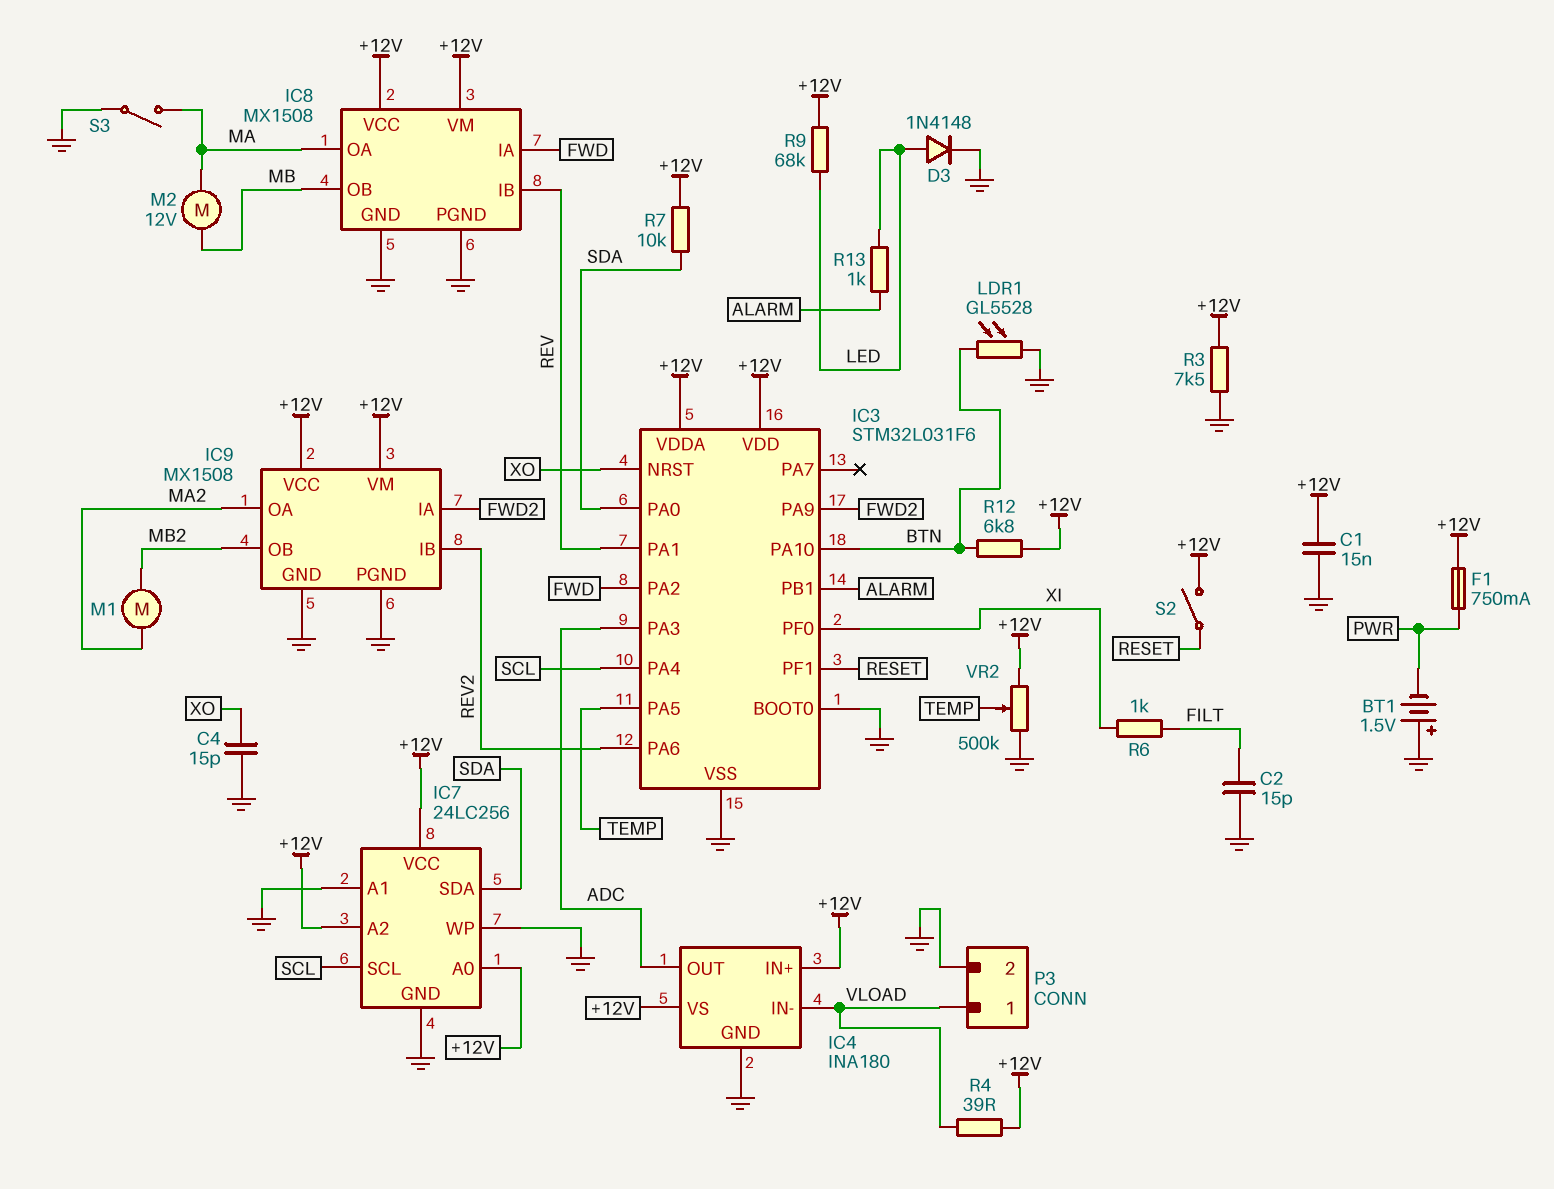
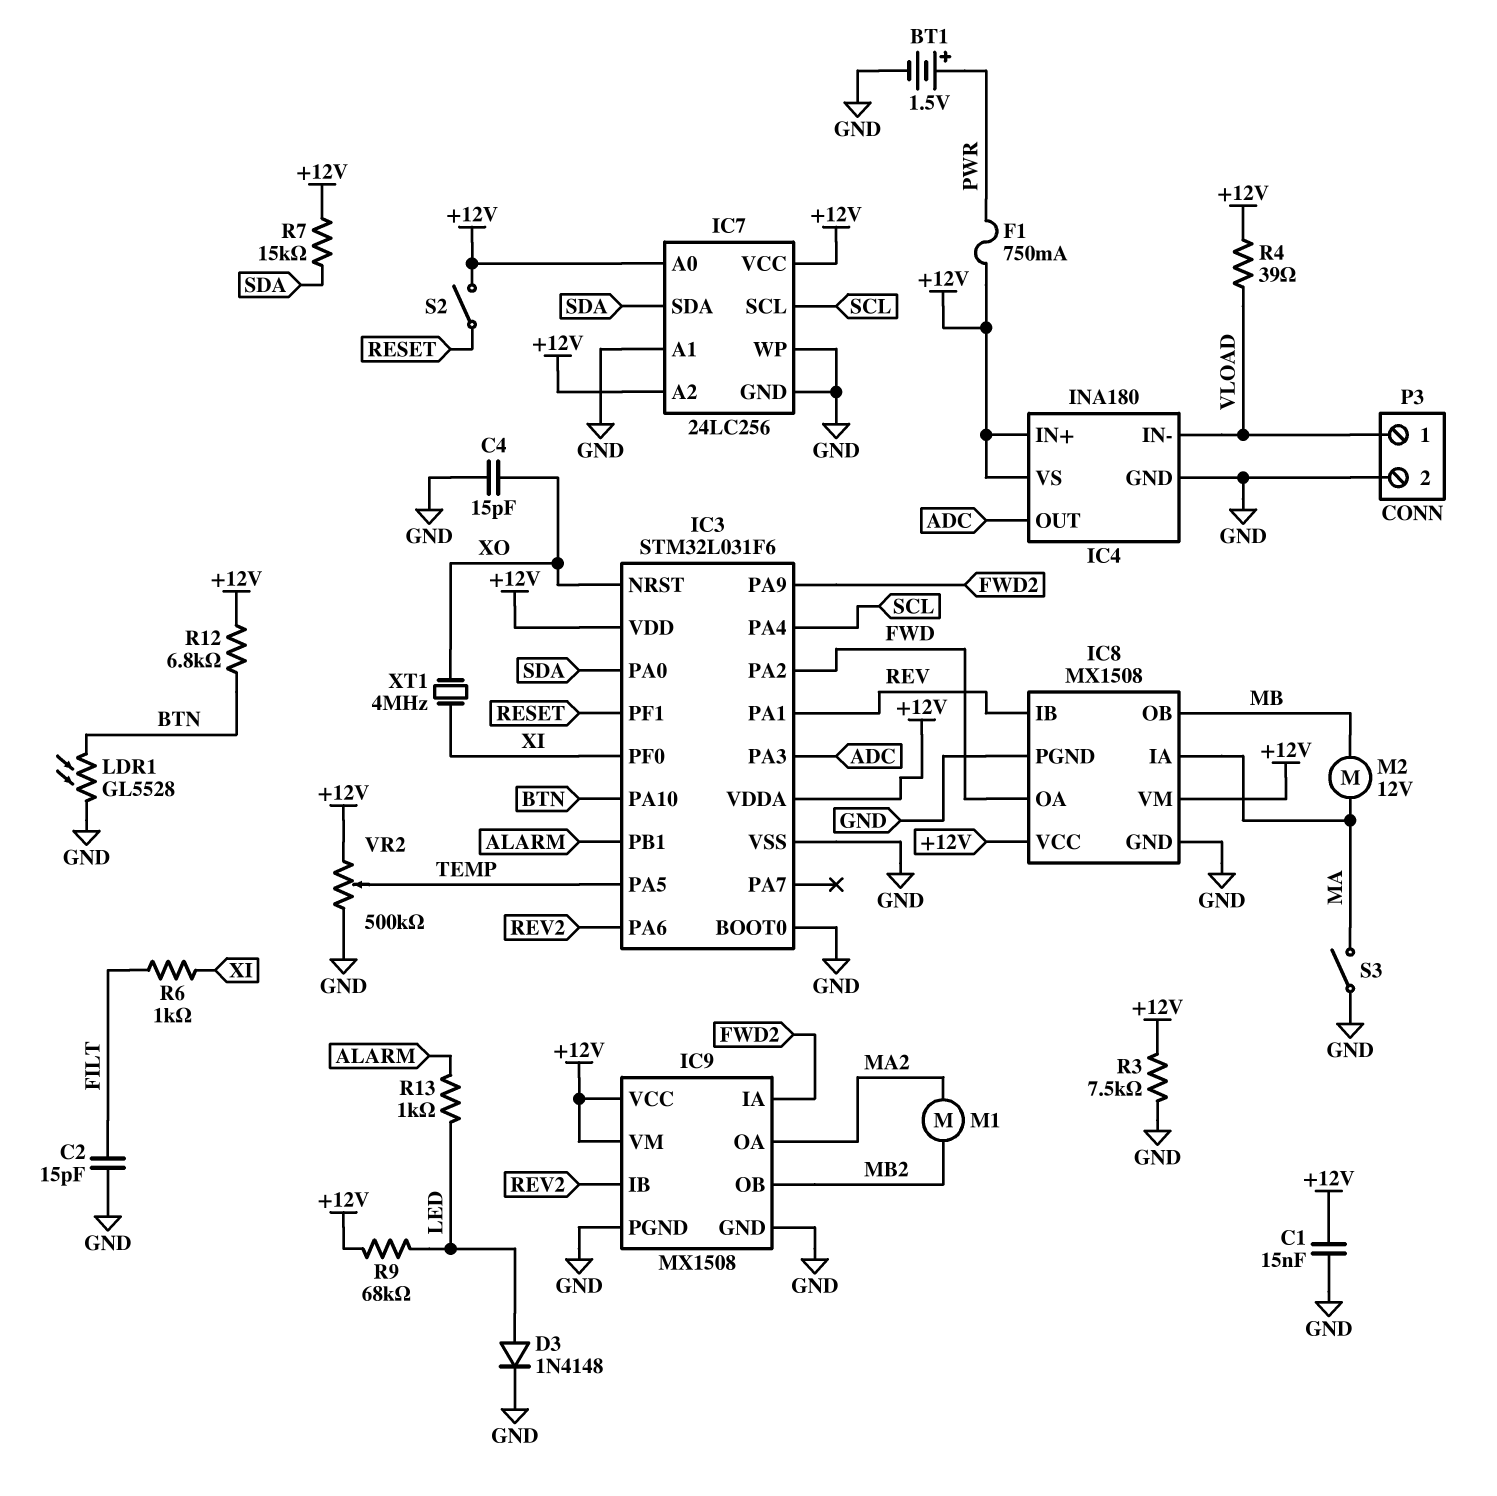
BT1: 1.5V (plus GND, minus PWR) -> 1.5V (plus PWR, minus GND)
IC8 pin IA: FWD -> MA
IC8 pin OA: MA -> FWD
R7: 10k (+12V, SDA) -> 15k (+12V, SDA)
XT1: none -> 4MHz (XI, XO)

